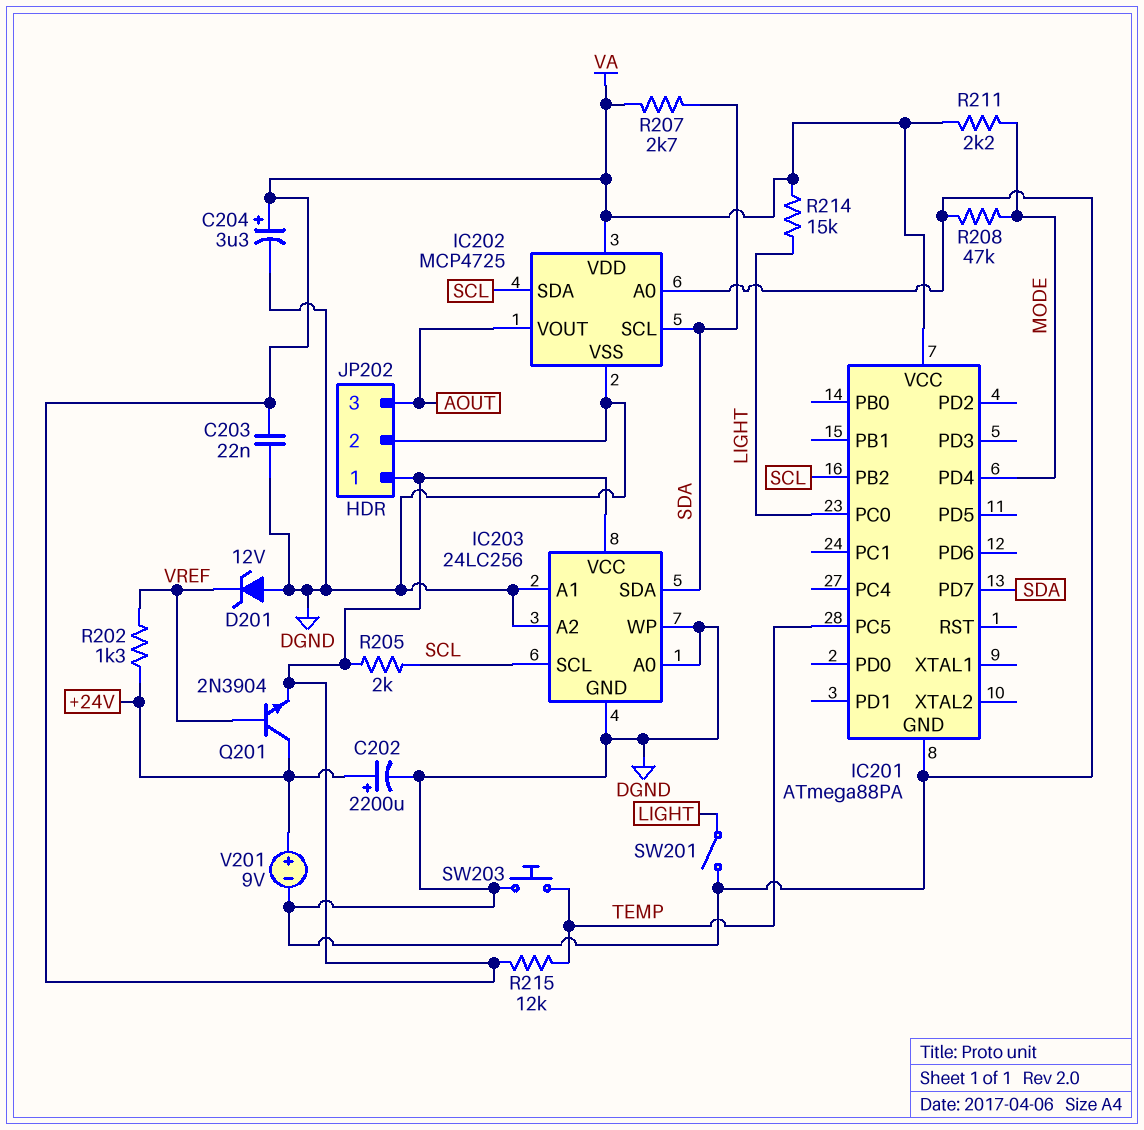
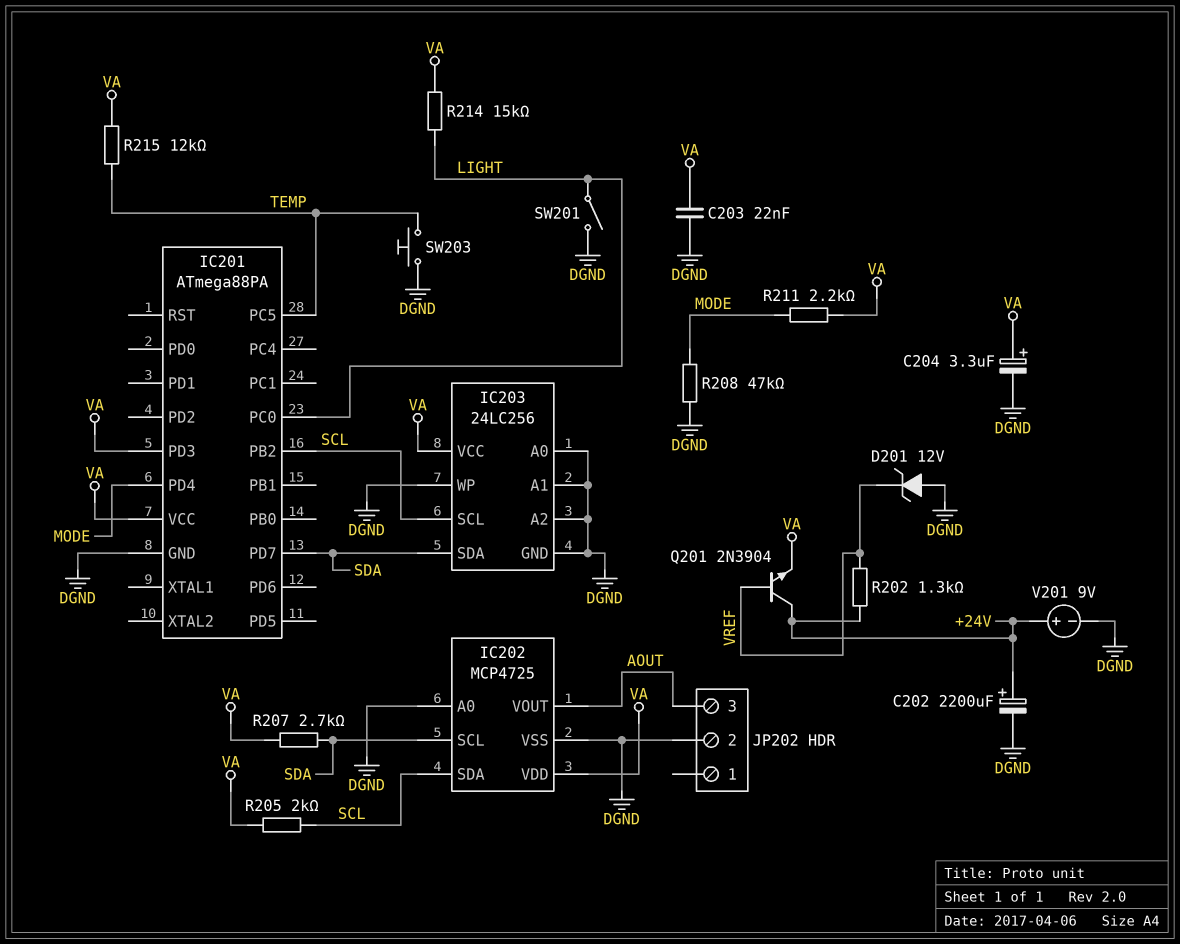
IC201 pin PD3: none -> VA
JP202 pin 1: VA -> none

